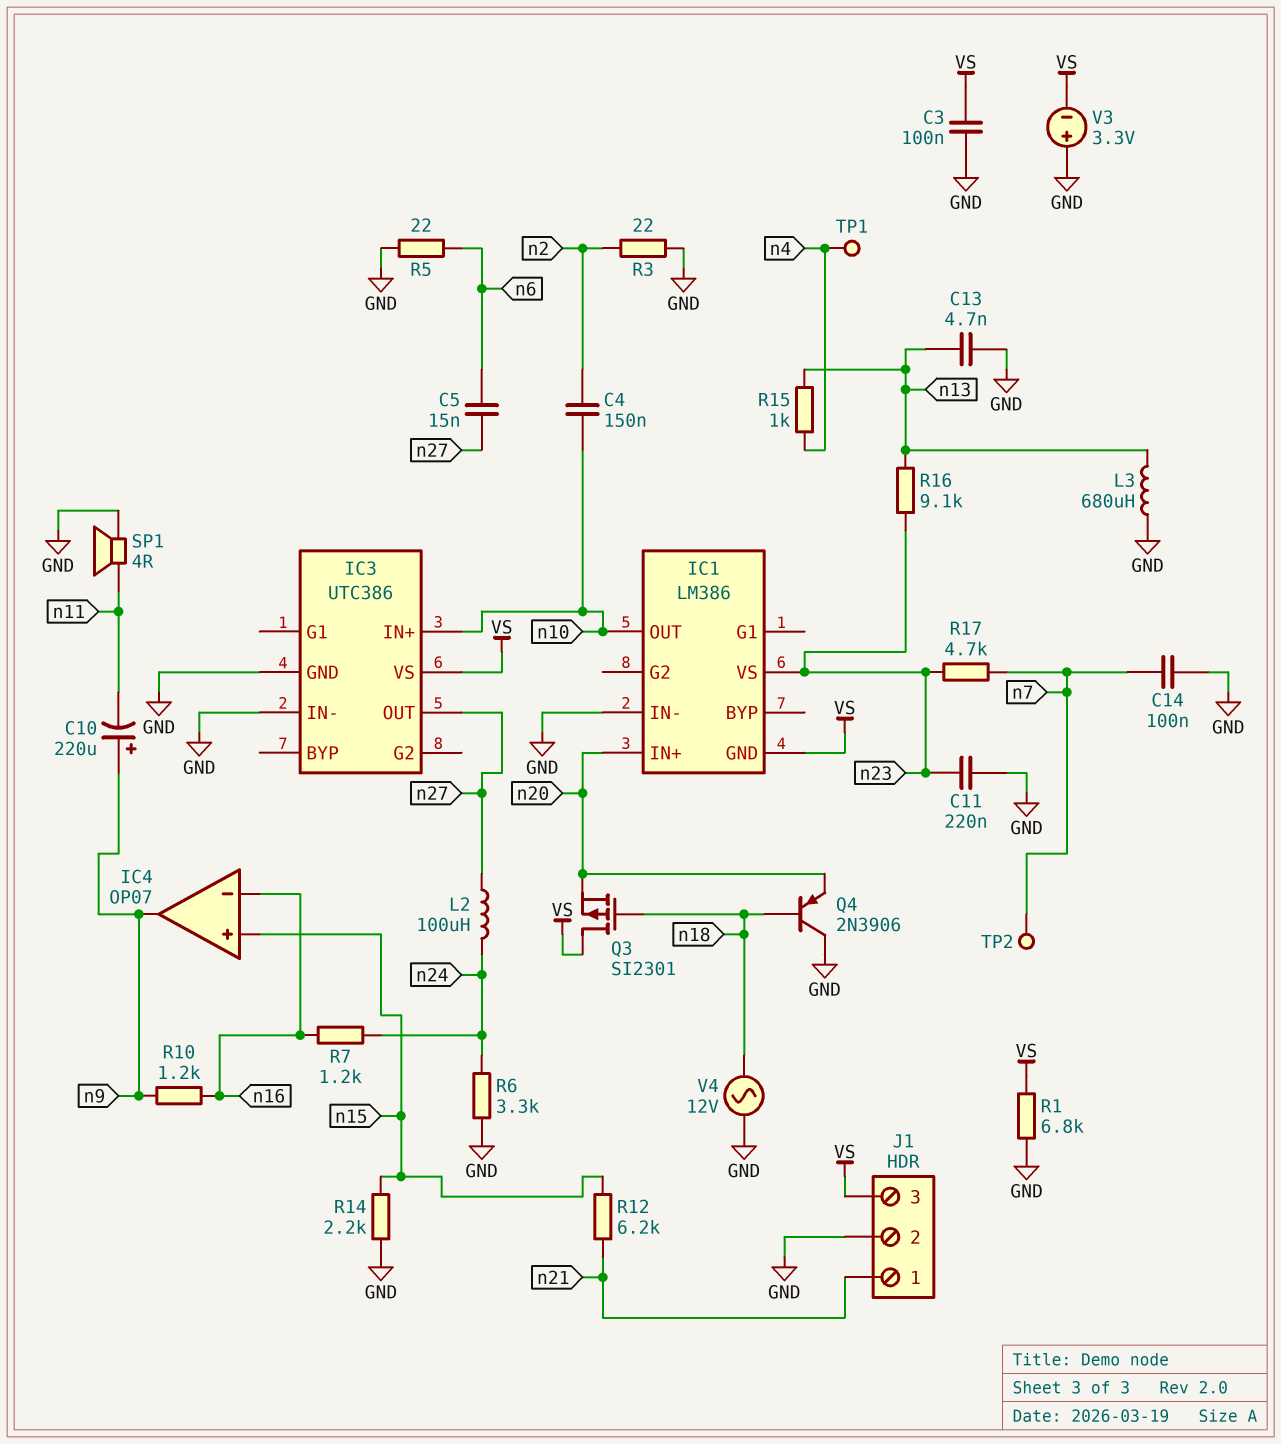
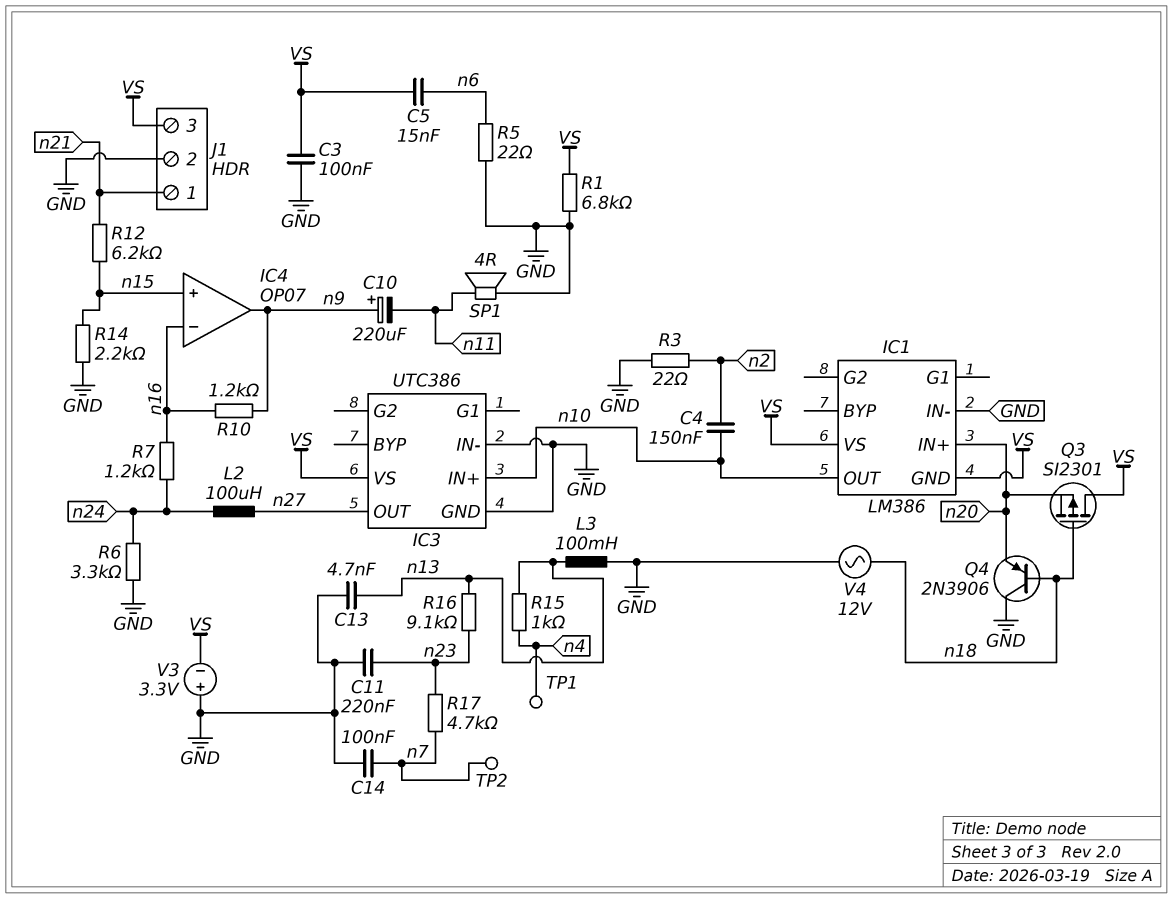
C5: 15nF (n6, n27) -> 15nF (VS, n6)
IC1 pin VS: n23 -> VS
L3: 680uH (GND, n13) -> 100mH (GND, n13)

